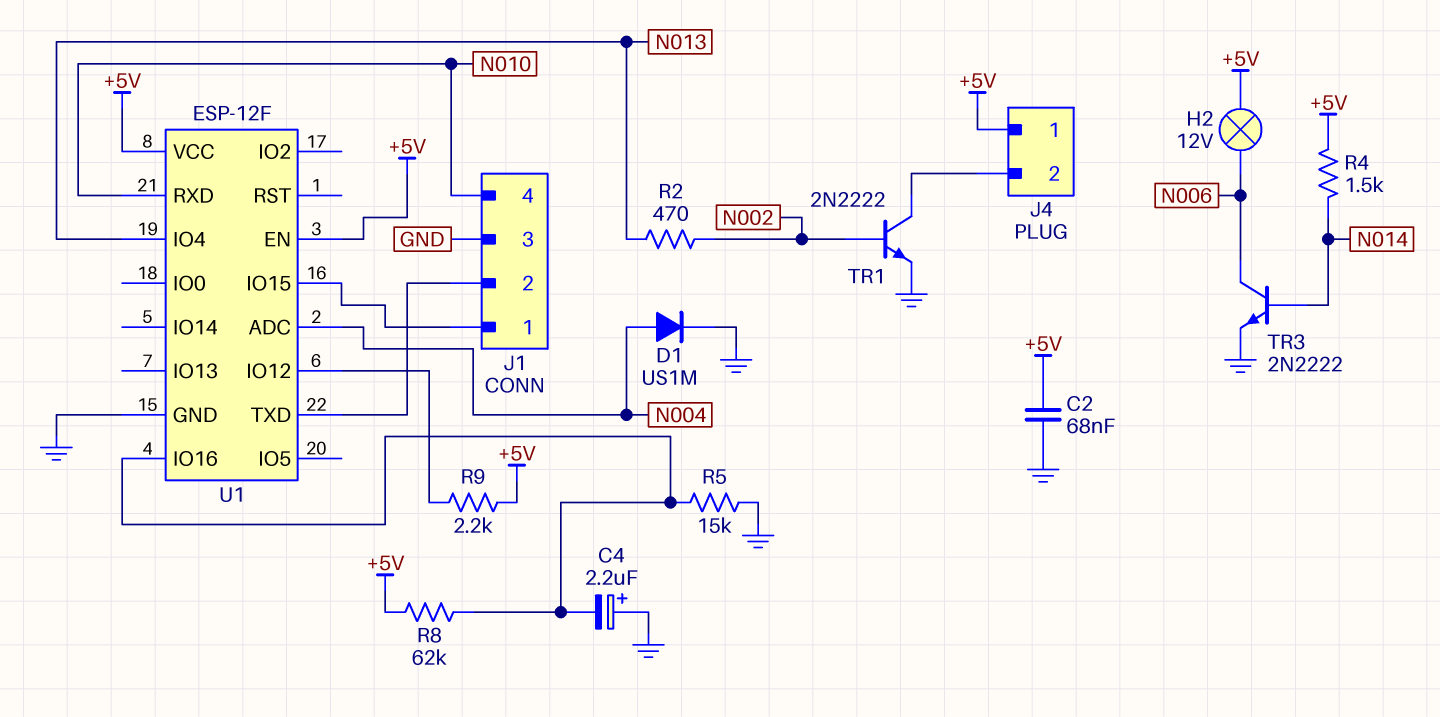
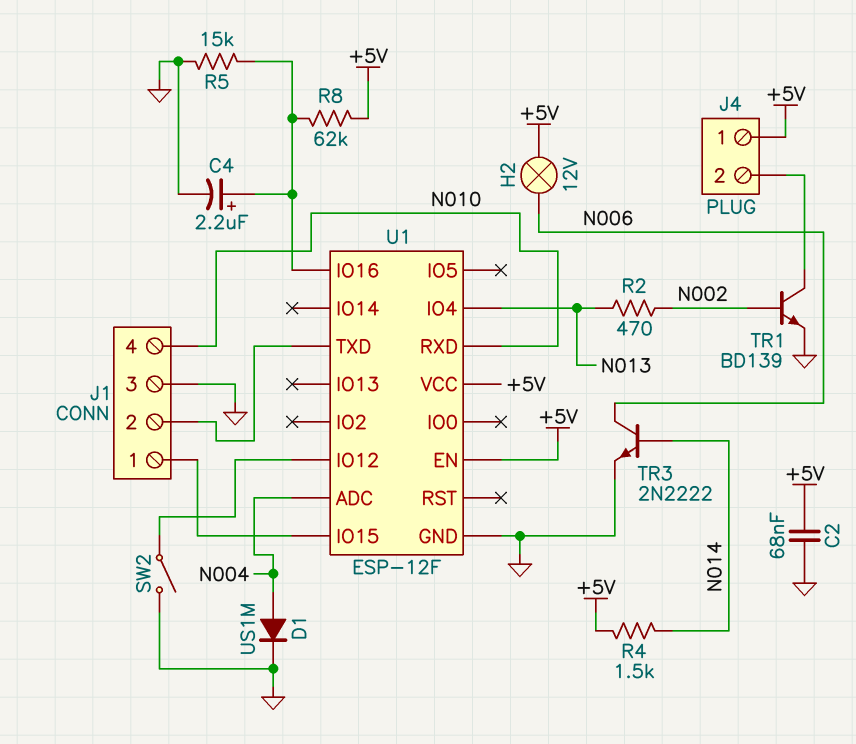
C4: 2.2uF (plus GND, minus U1/IO16) -> 2.2uF (plus U1/IO16, minus GND)
R9: 2.2k (+5V, U1/IO12) -> none
SW2: none -> switch (GND, U1/IO12)
TR1: NPN 2N2222 (B N002, C J4/2, E GND) -> NPN BD139 (B N002, C J4/2, E GND)

